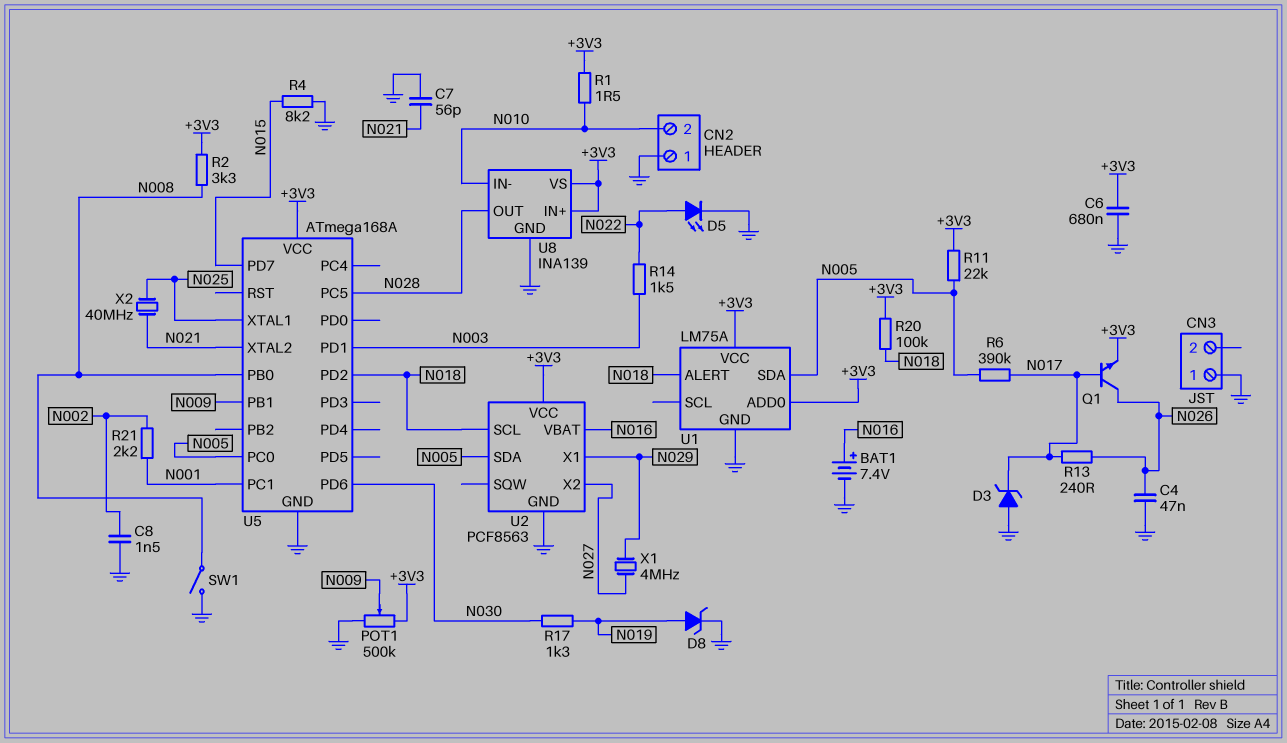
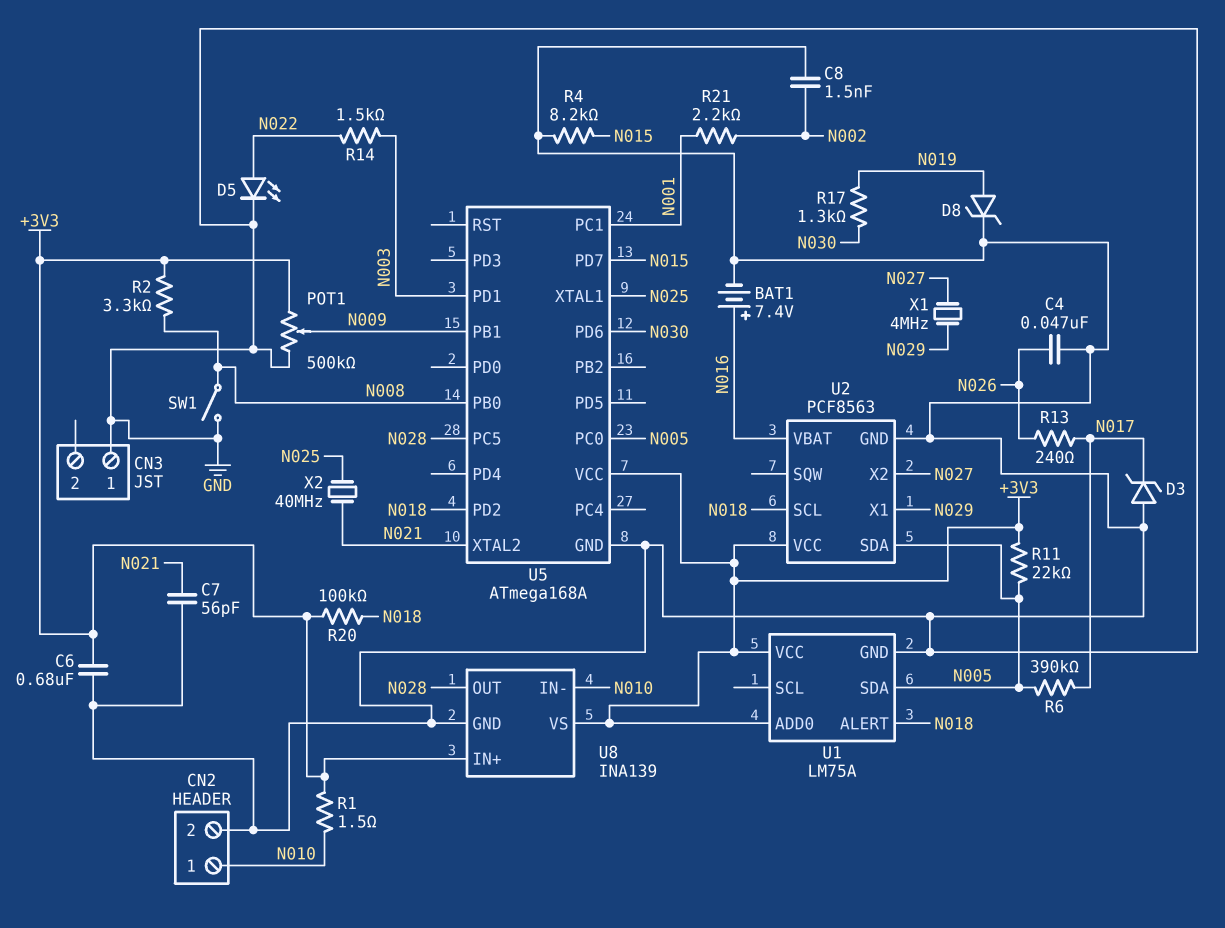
CN2 pin 1: GND -> N010
CN2 pin 2: N010 -> GND
Q1: NPN (B N017, C N026, E +3V3) -> none

